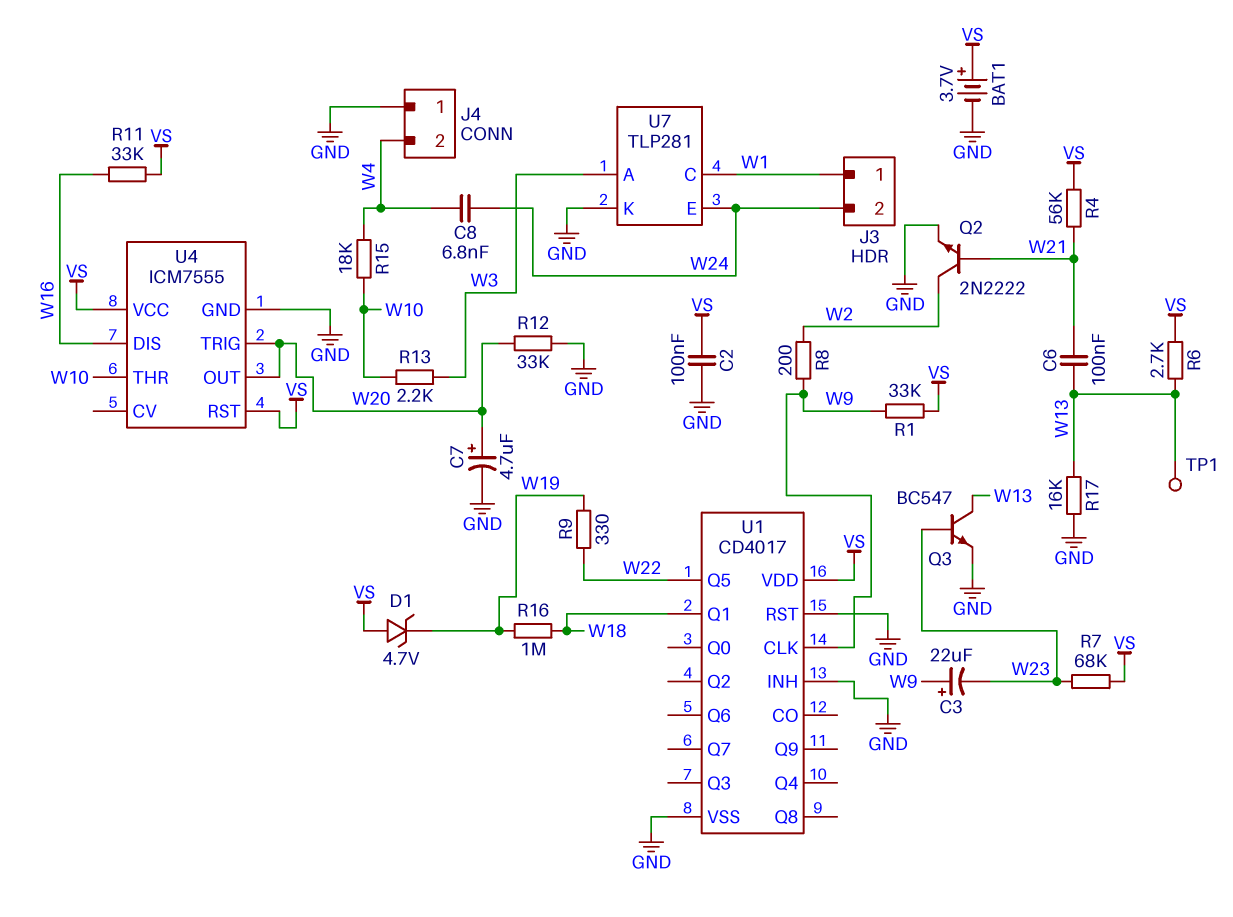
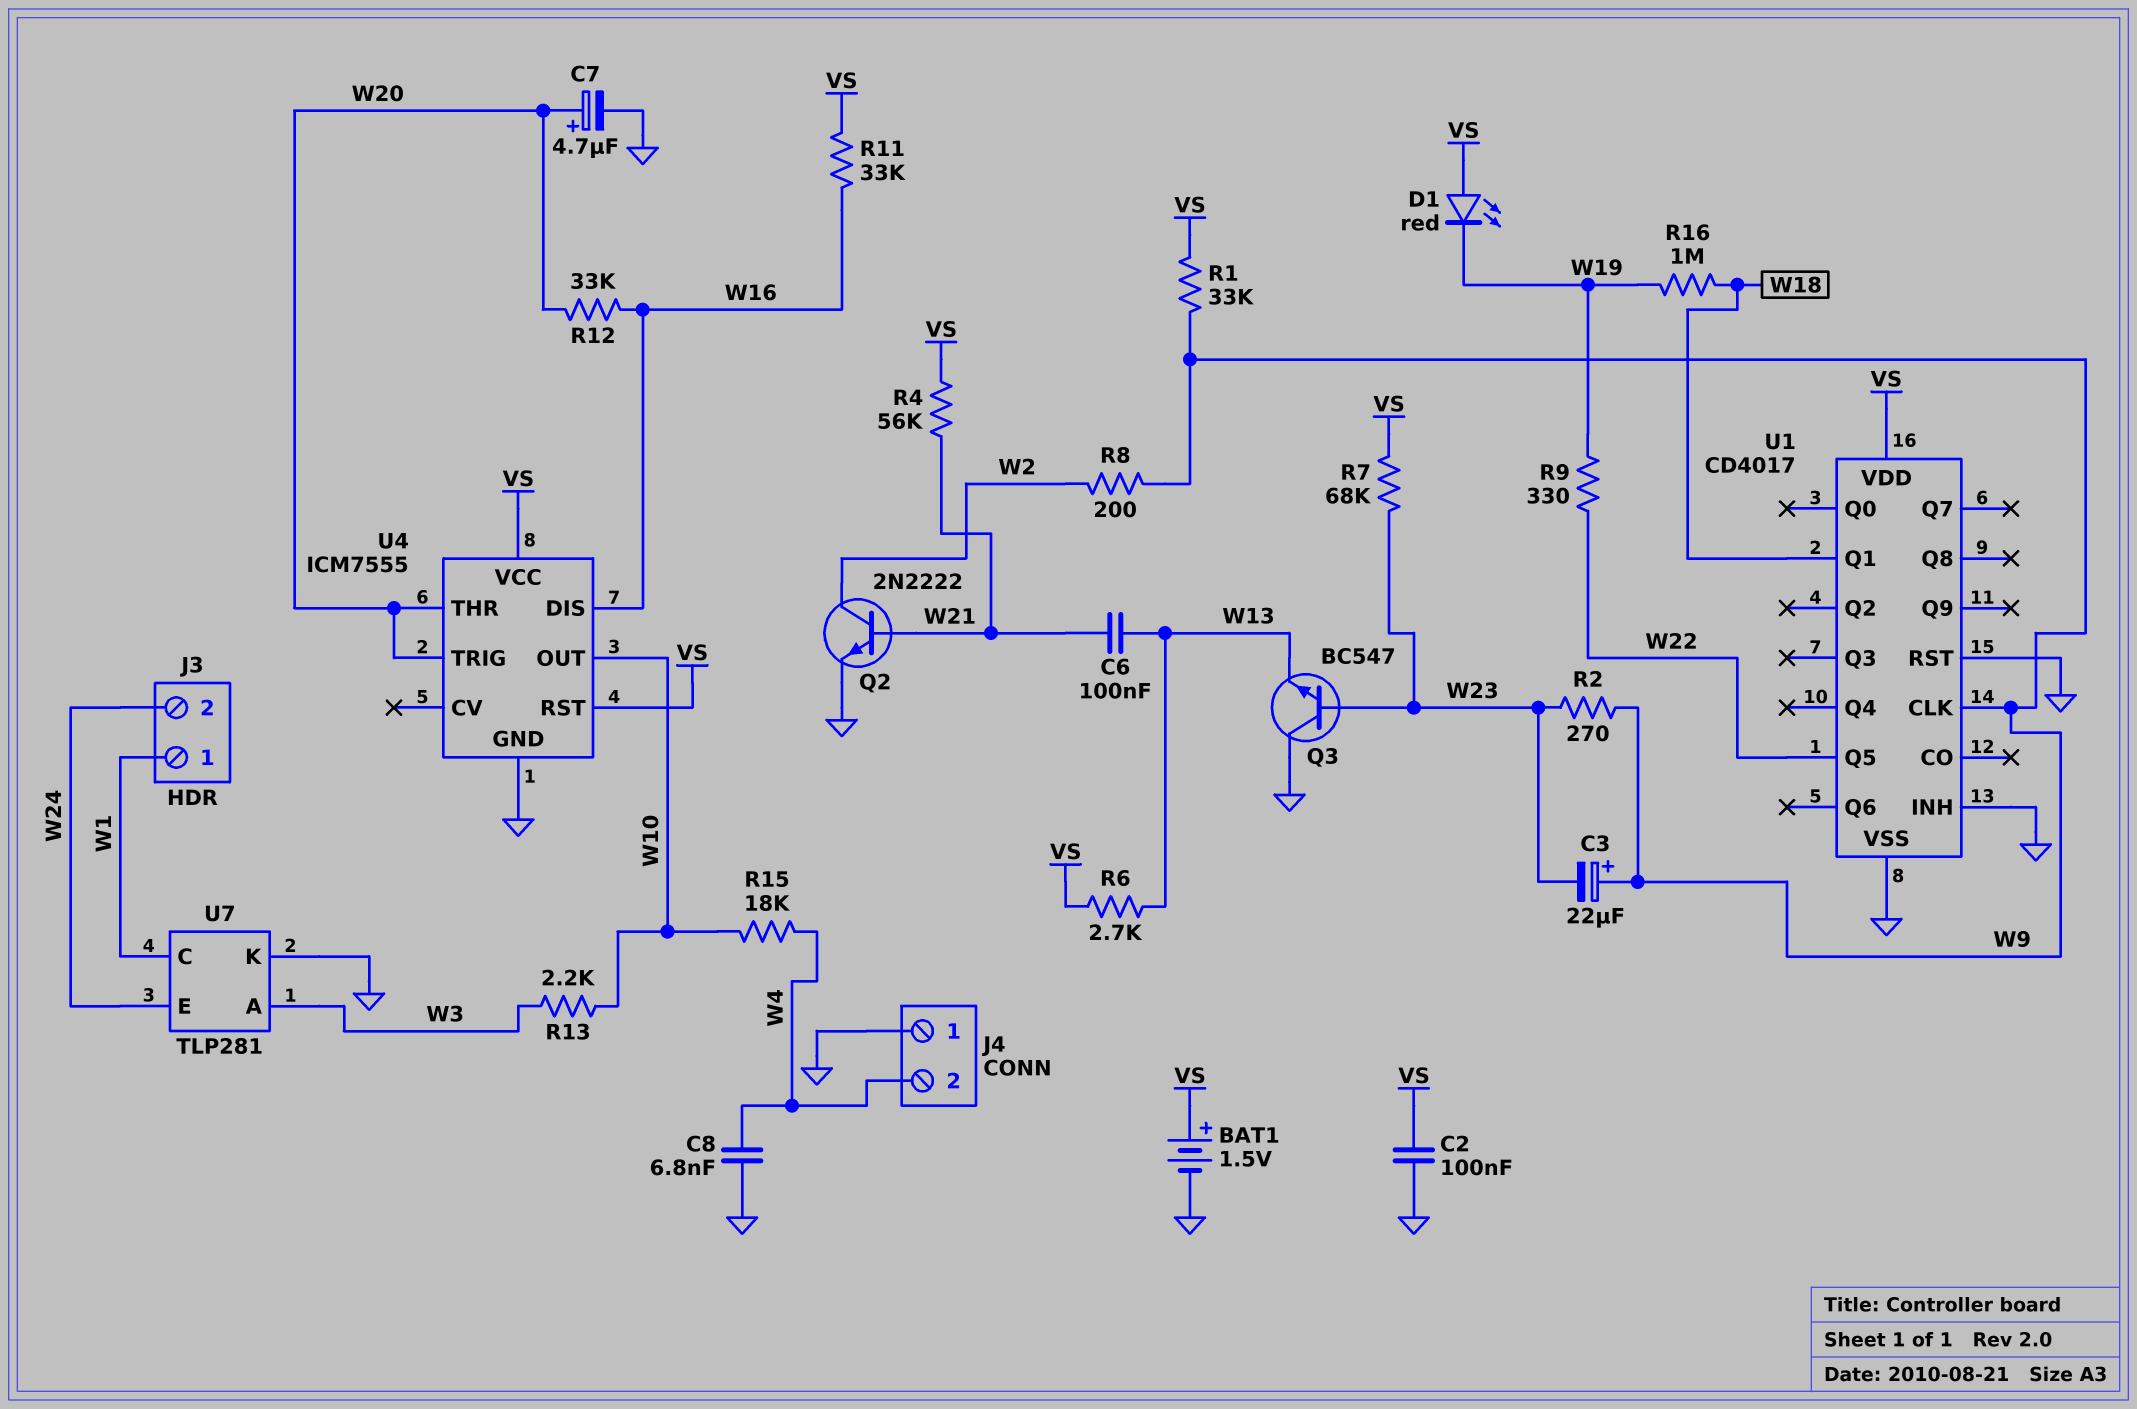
BAT1: 3.7V (plus VS, minus GND) -> 1.5V (plus VS, minus GND)
C8: 6.8nF (W4, W24) -> 6.8nF (GND, W4)
D1: zener 4.7V (A VS, K W19) -> LED red (A VS, K W19)
Q3: NPN BC547 (B W23, C W13, E GND) -> NPN BC547 (B W23, C GND, E W13)
R2: none -> 270 (W9, W23)
R12: 33k (GND, W20) -> 33k (W16, W20)
R17: 16k (GND, W13) -> none
TP1: test point (W13) -> none
U4 pin OUT: W20 -> W10
U4 pin THR: W10 -> W20

